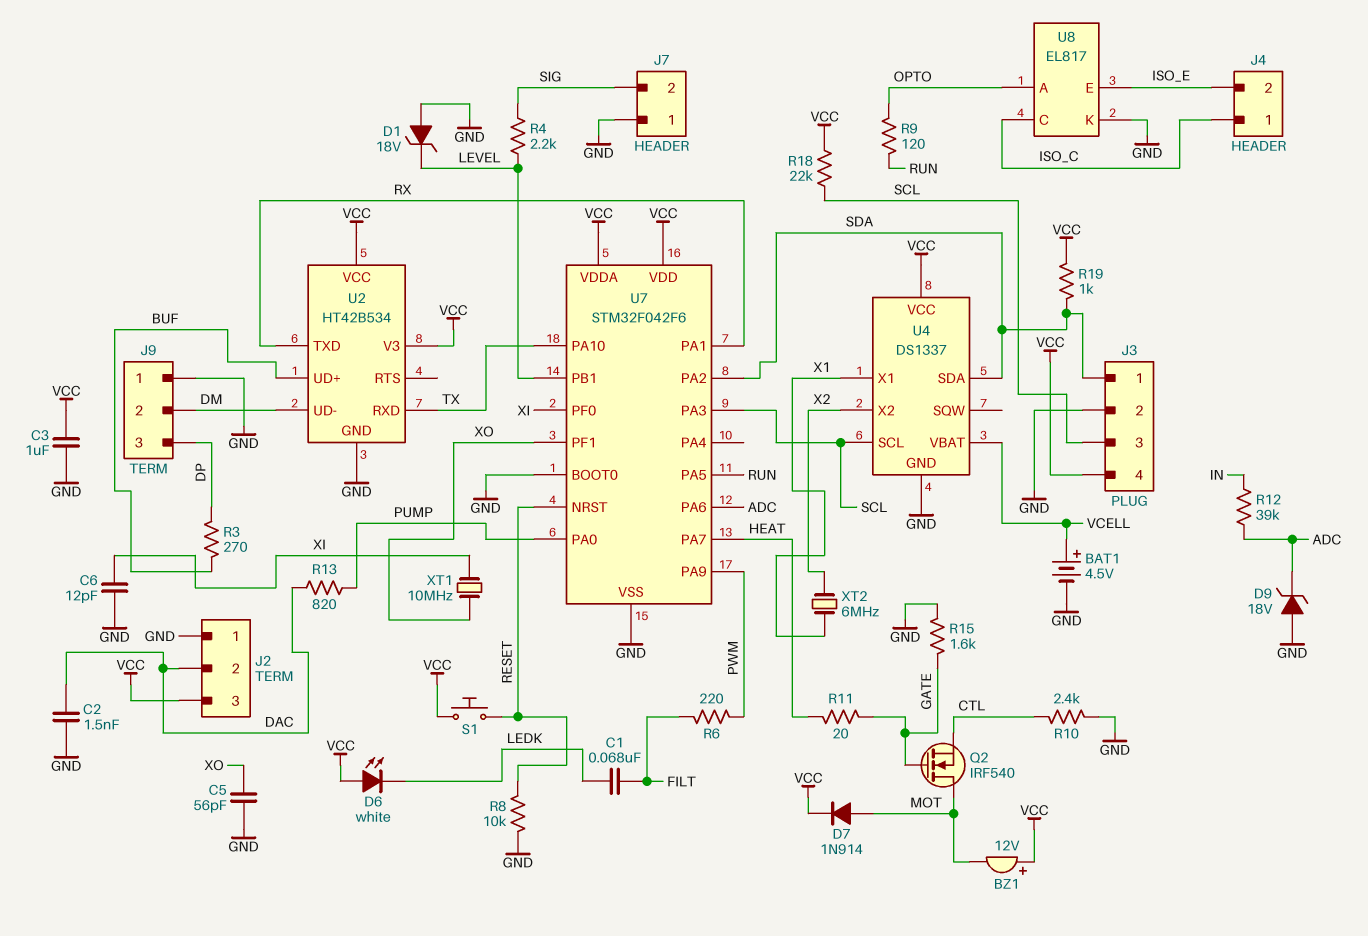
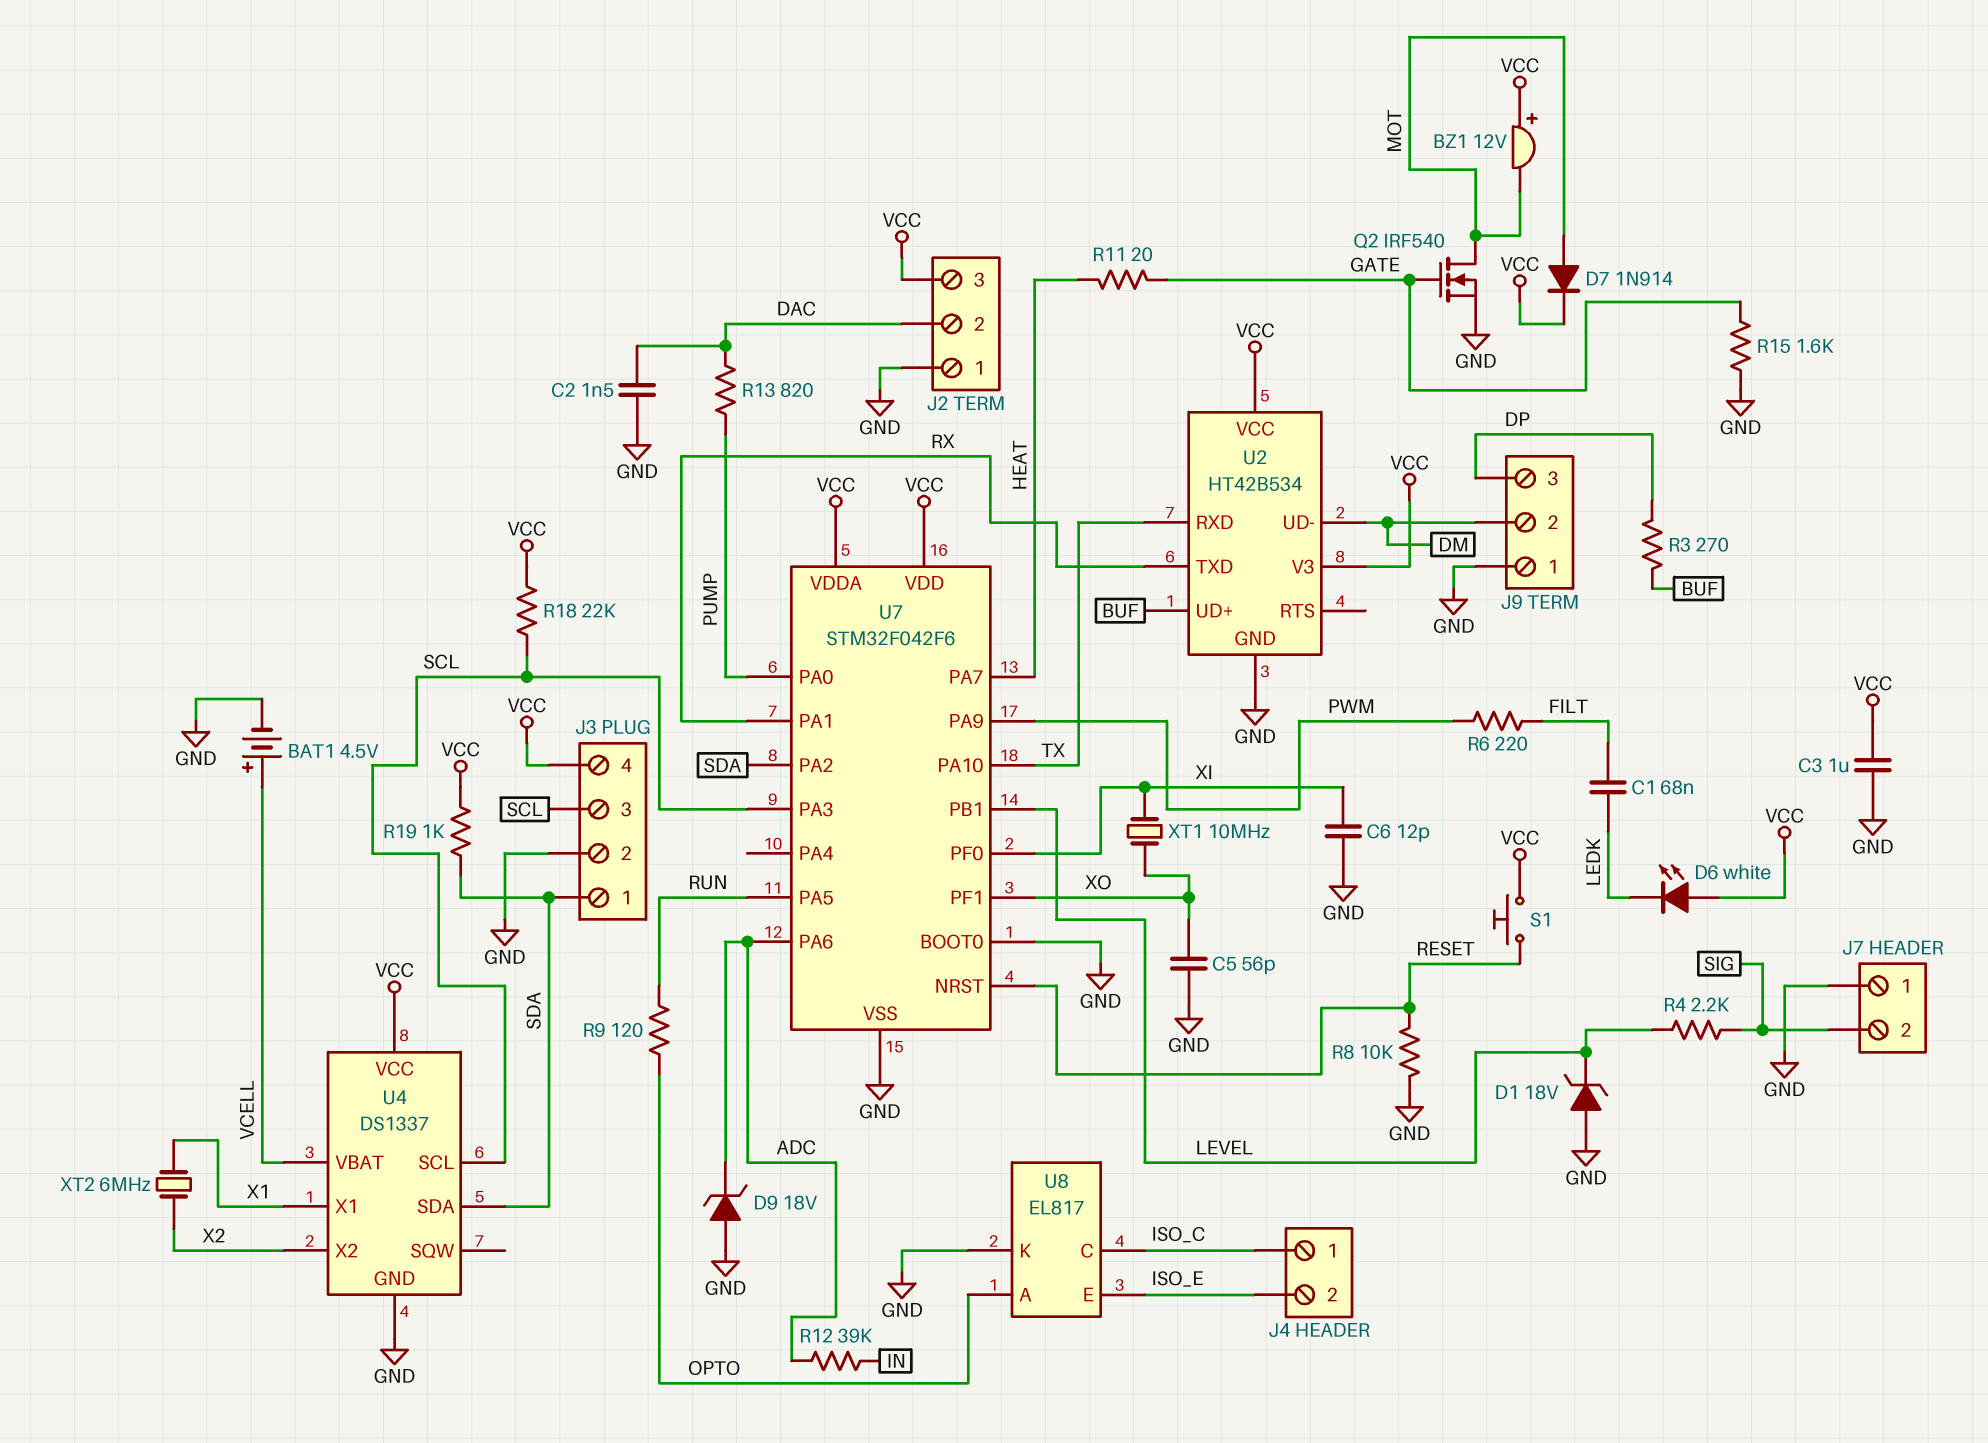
Q2: NMOS IRF540 (G GATE, D MOT, S CTL) -> NMOS IRF540 (G GATE, D MOT, S GND)
R10: 2.4k (CTL, GND) -> none

